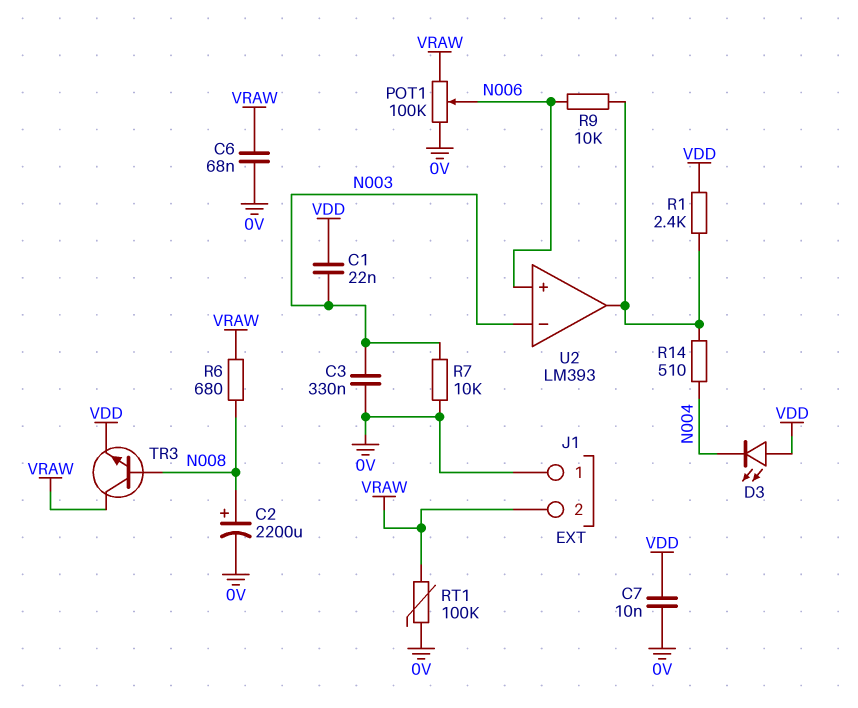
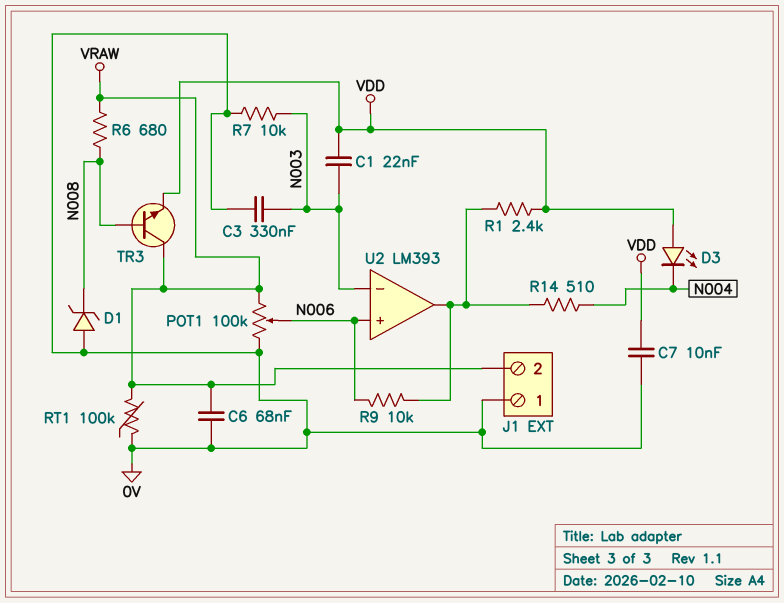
C2: 2200uF (plus N008, minus 0V) -> none
D1: none -> zener (A 0V, K N008)

